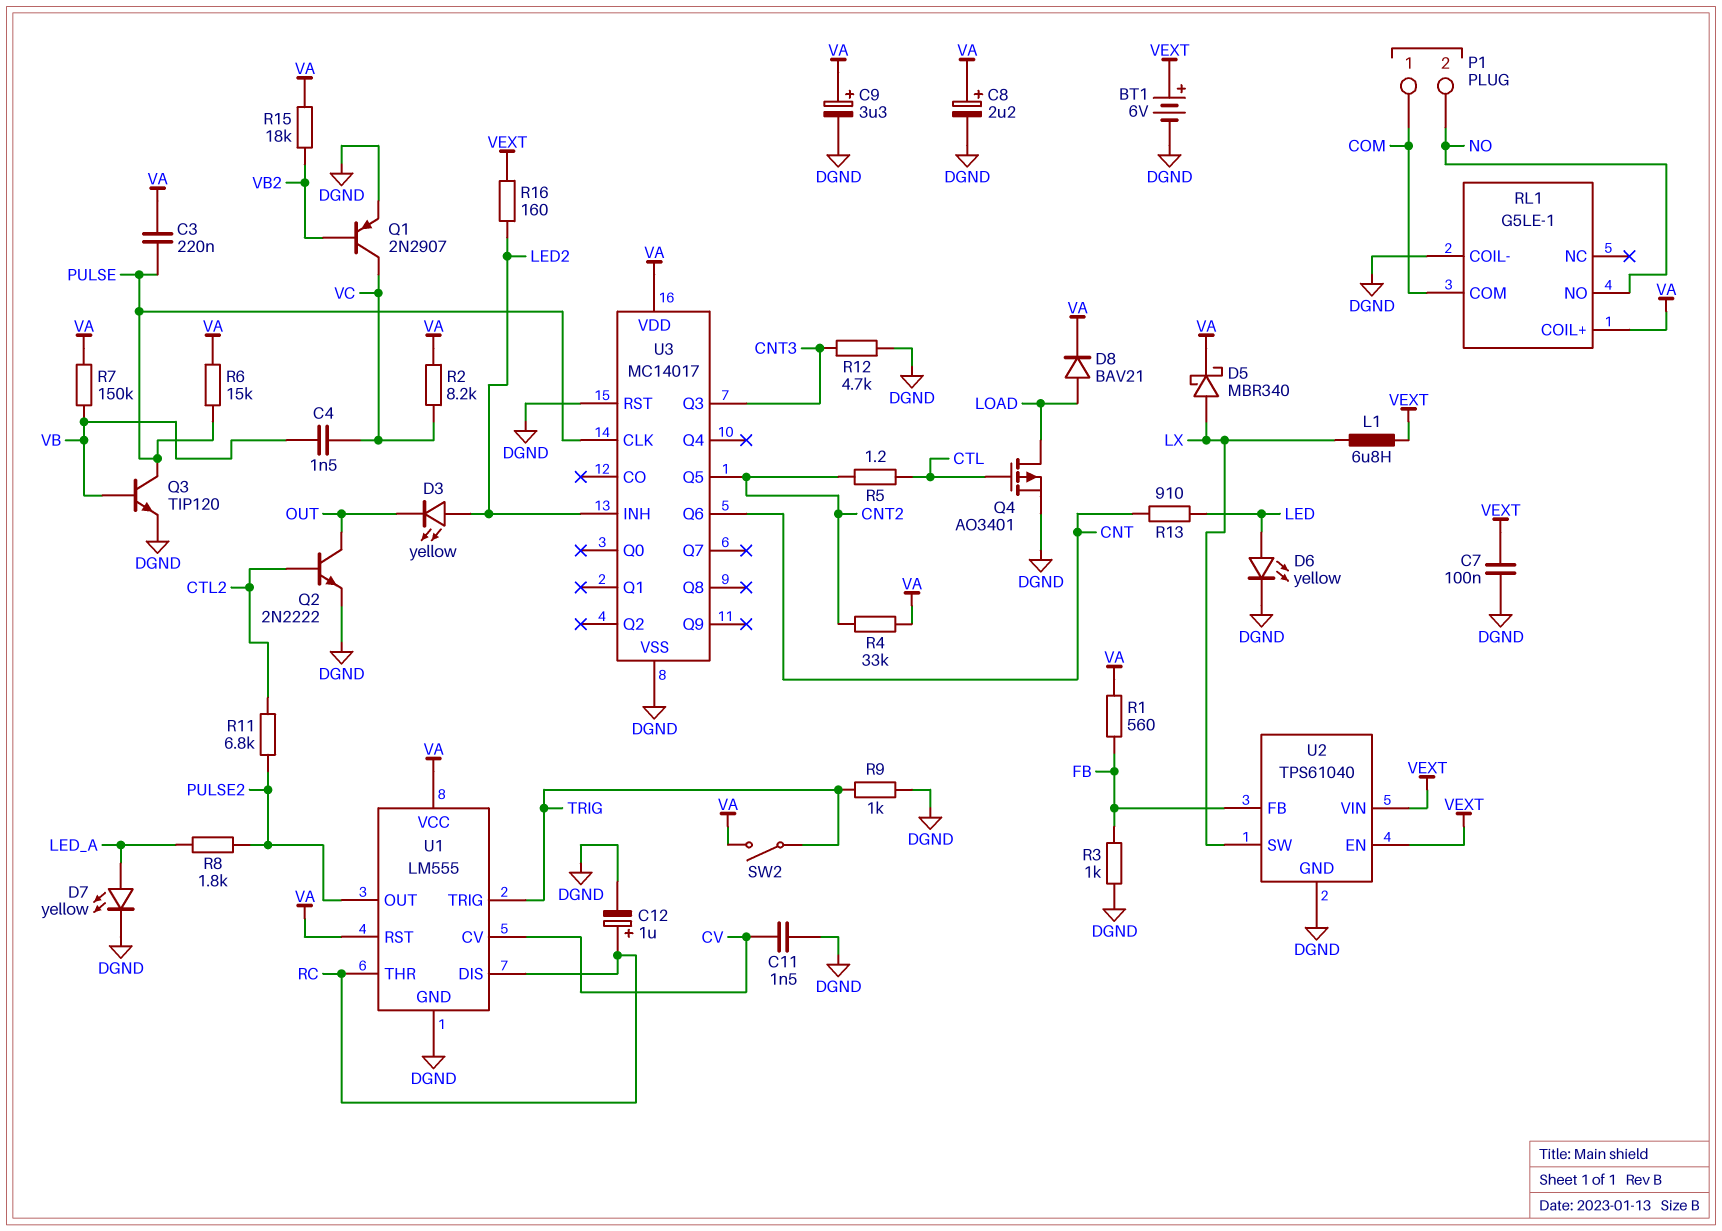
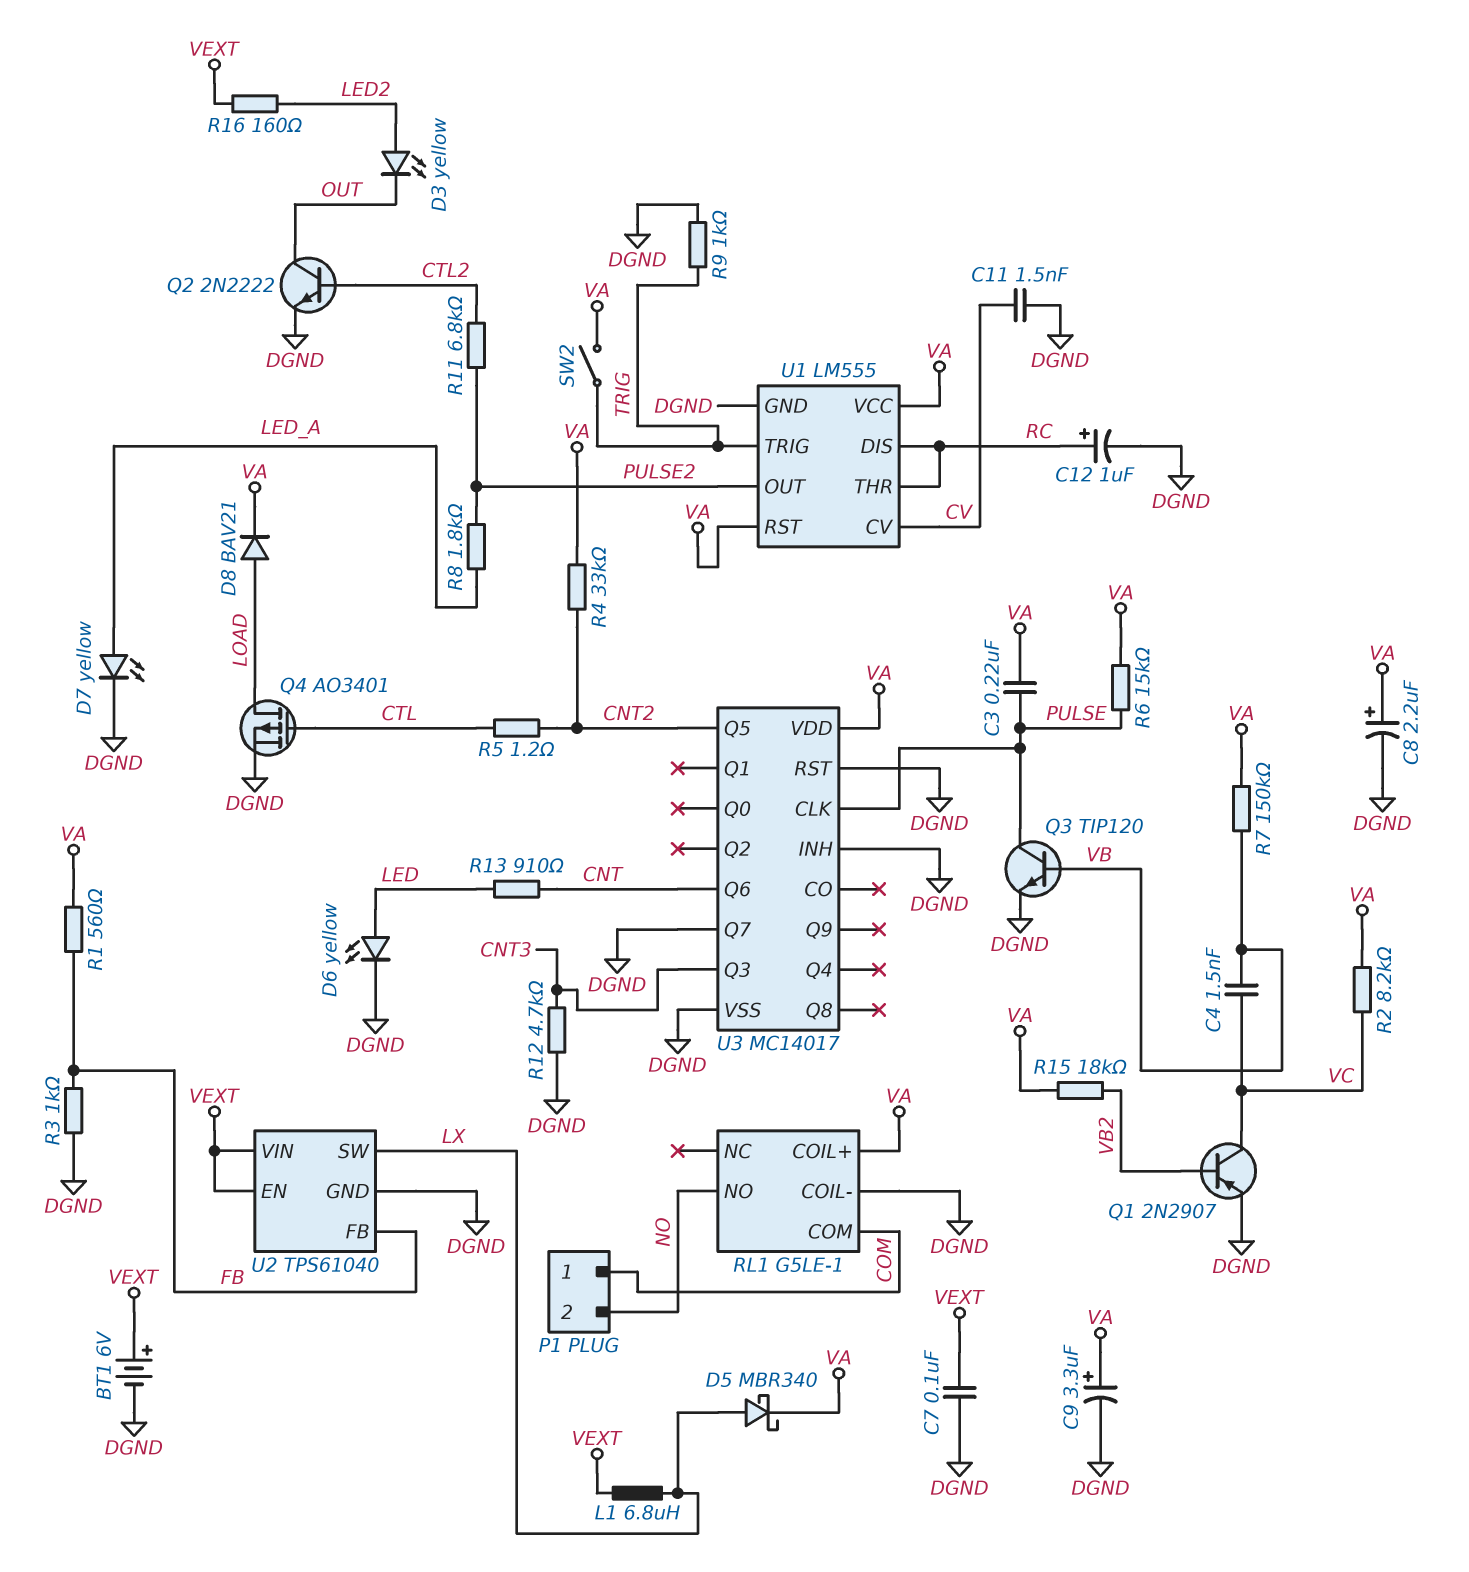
U3 pin INH: LED2 -> DGND
U3 pin Q7: none -> DGND

